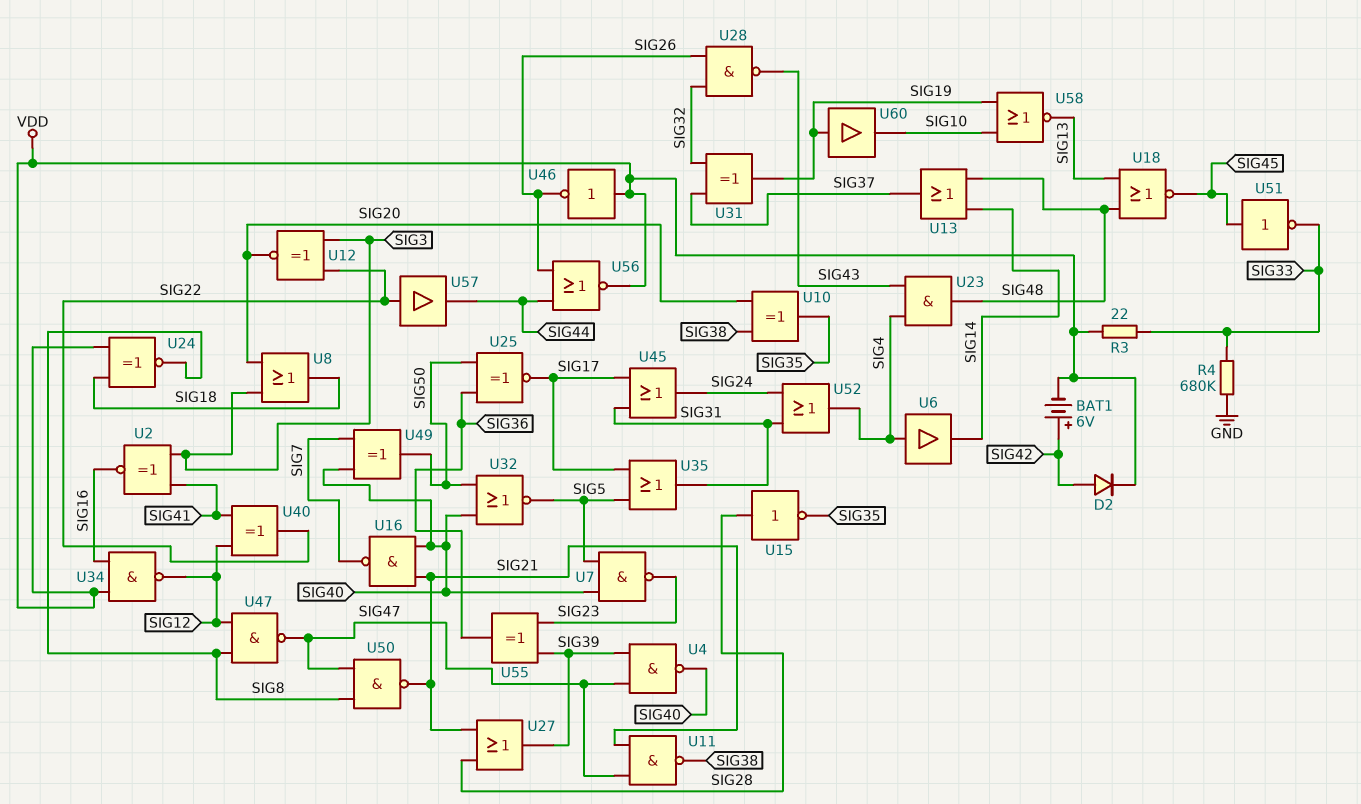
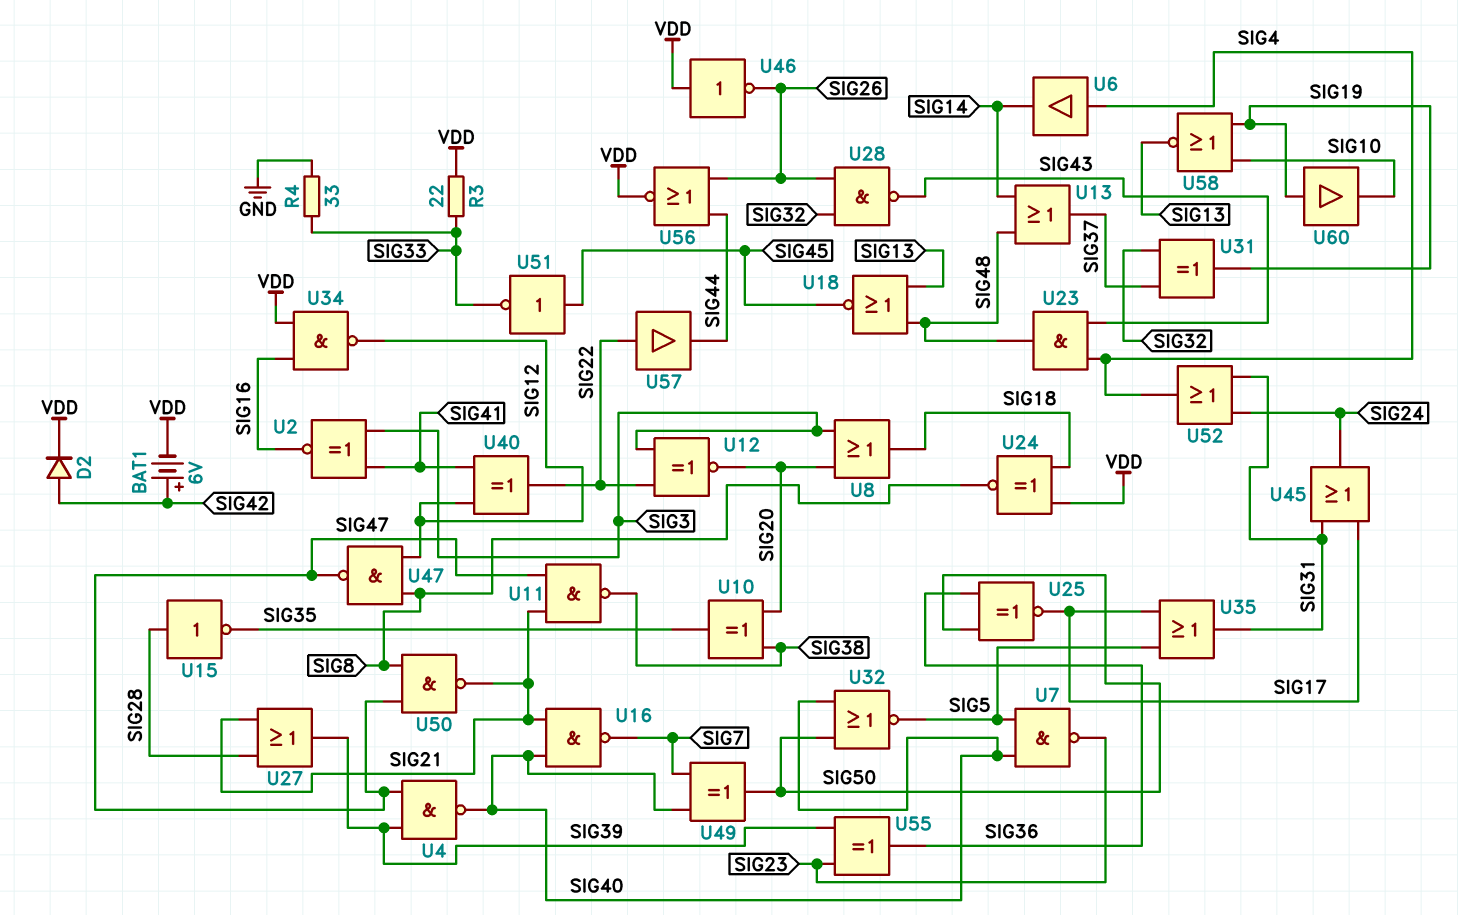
R4: 680k (GND, SIG33) -> 33 (GND, SIG33)

